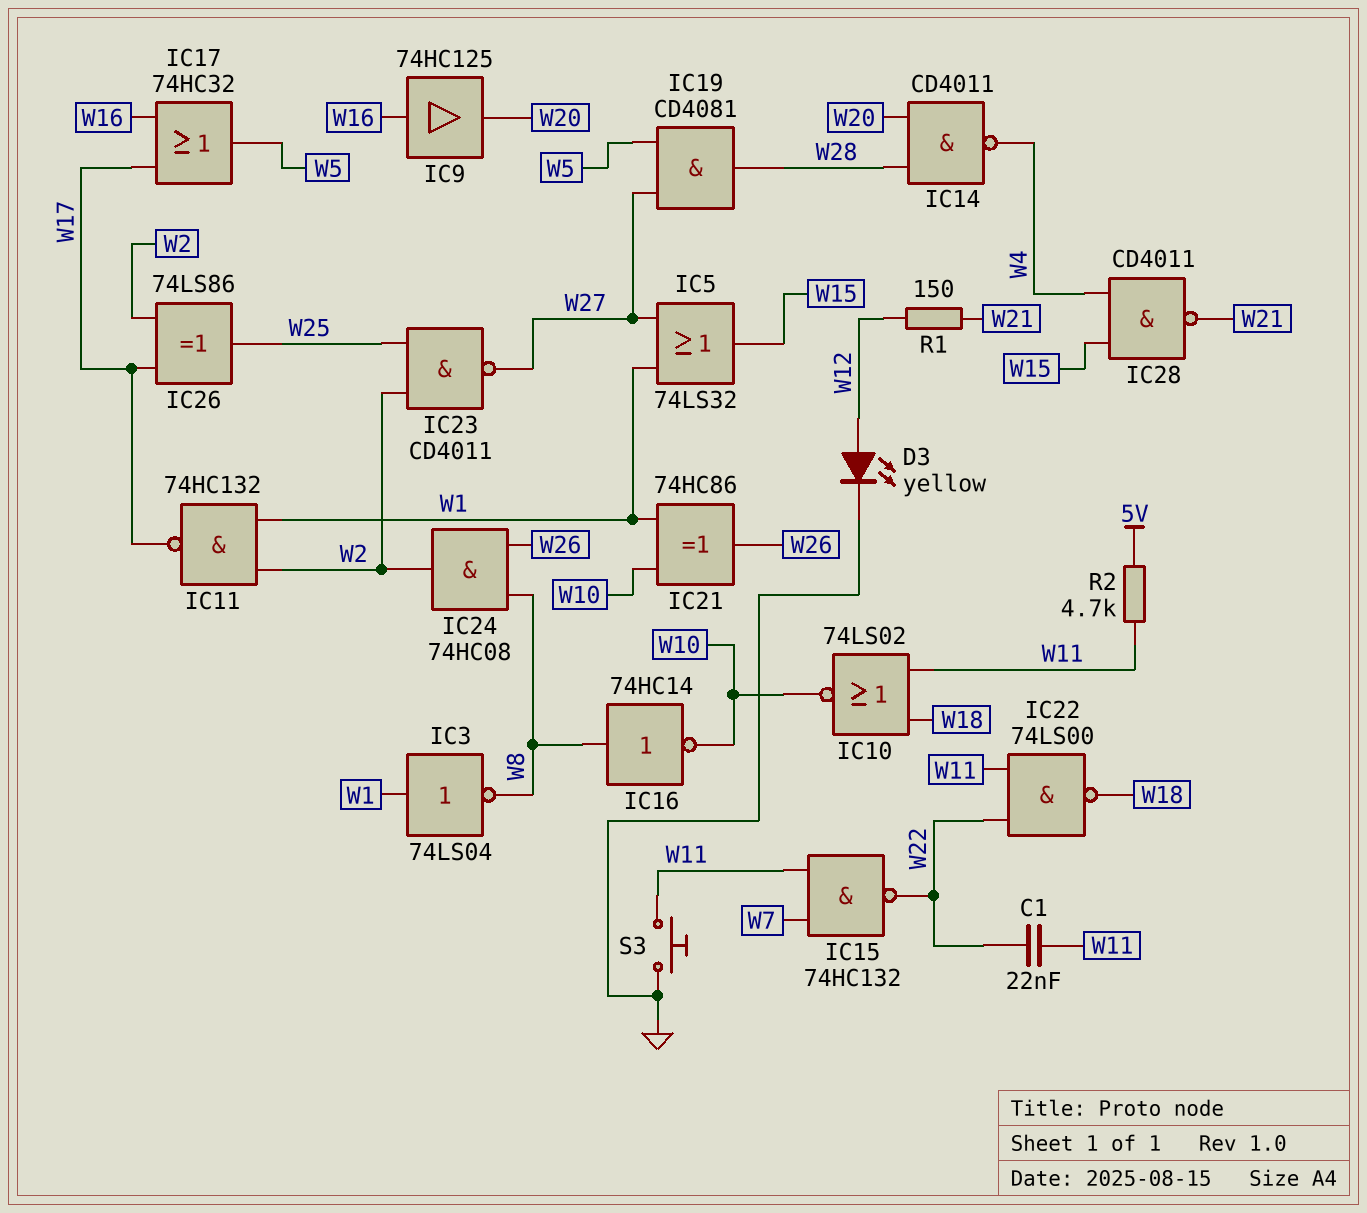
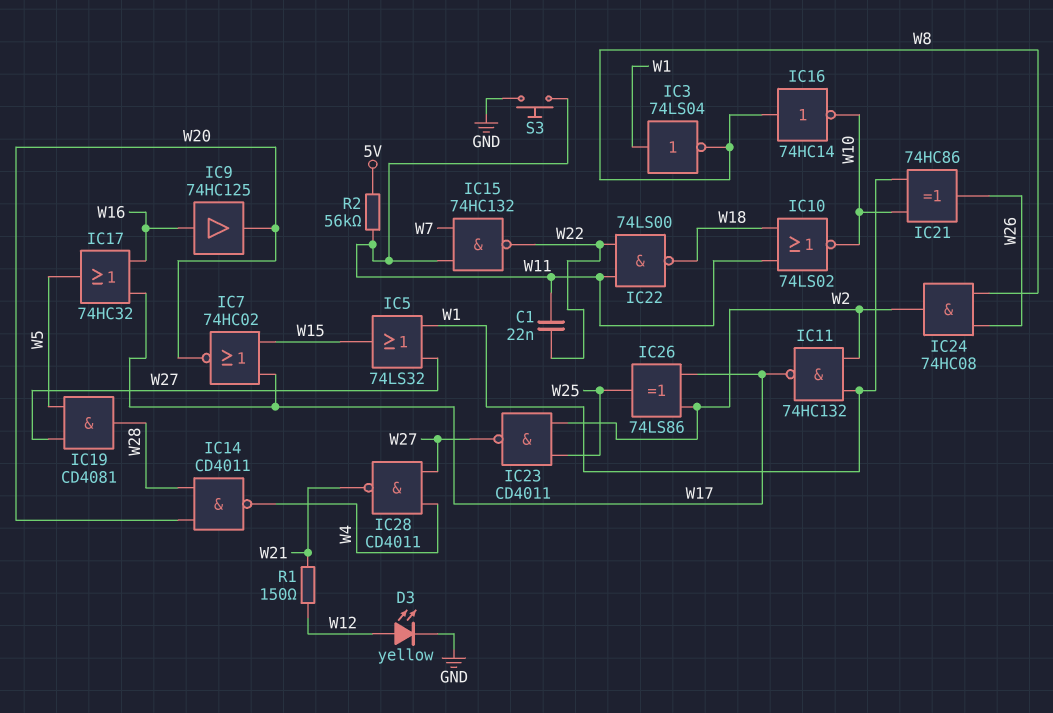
IC7: none -> NOR 74HC02 (in W15, in W17, out W20)
IC28: NAND CD4011 (in W4, in W15, out W21) -> NAND CD4011 (in W4, in W27, out W21)
R2: 4.7k (5V, W11) -> 56k (5V, W11)

